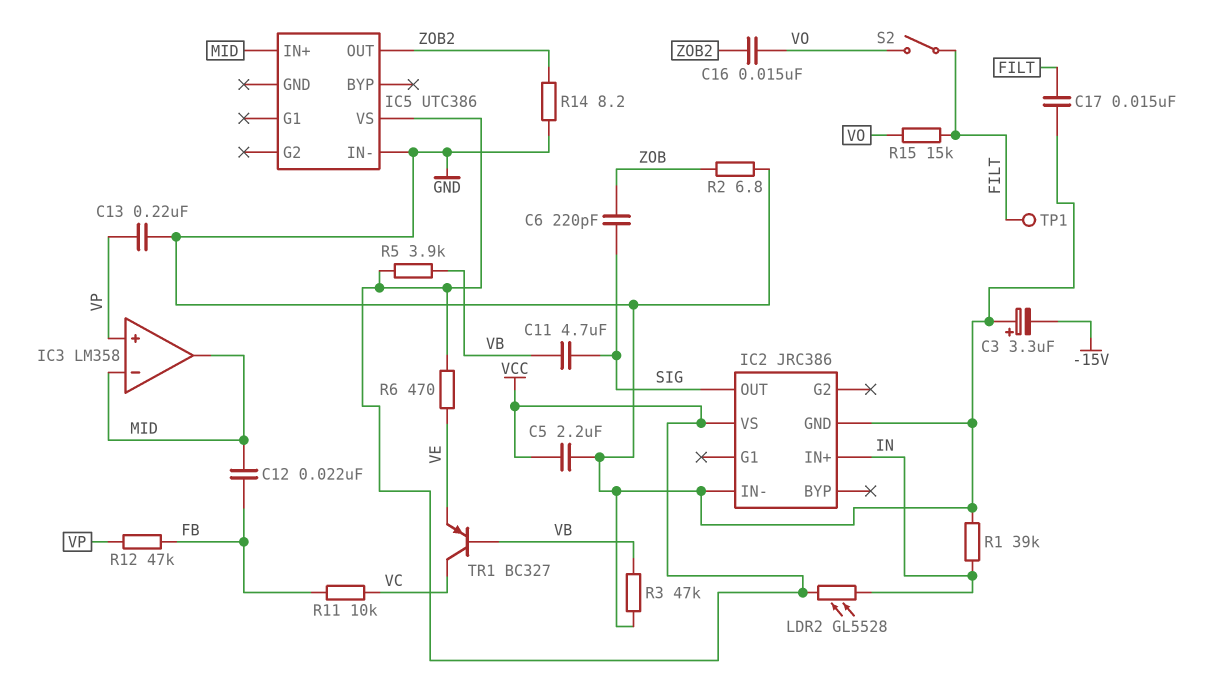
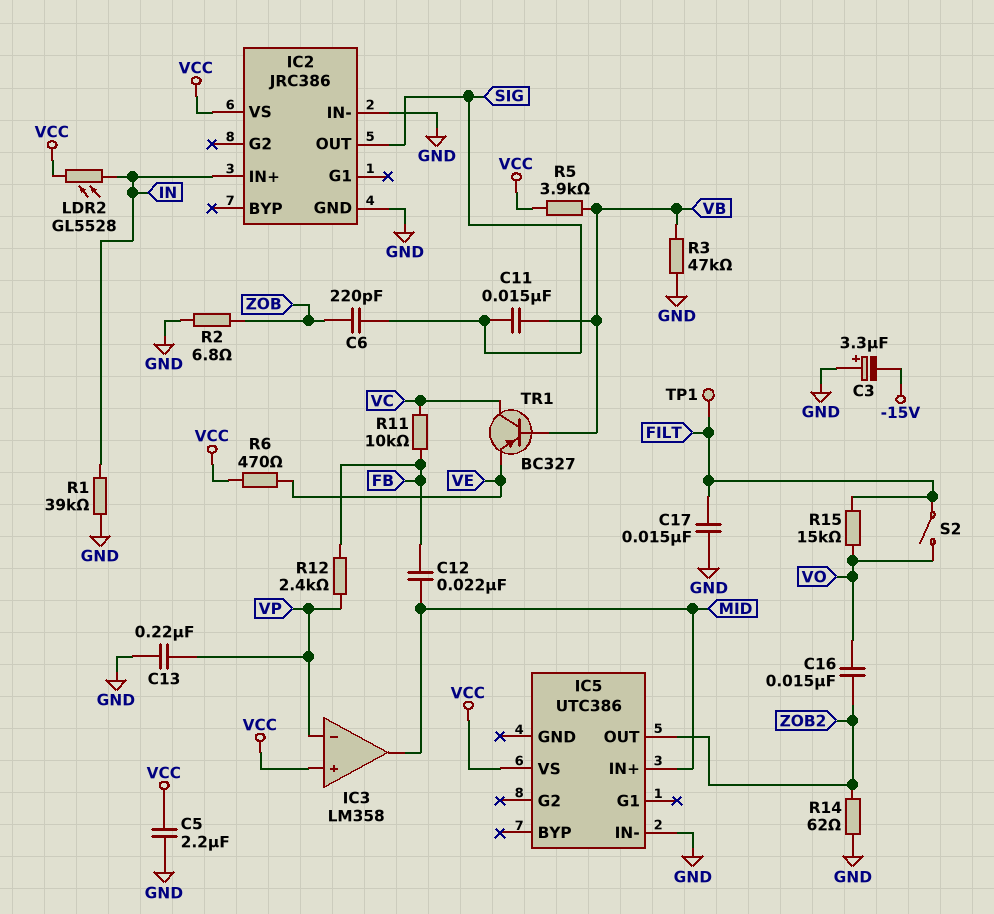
C11: 4.7uF (SIG, VB) -> 15nF (SIG, VB)
IC3 pin in+: VP -> VCC
IC3 pin in-: MID -> VP
R12: 47k (FB, VP) -> 2.4k (FB, VP)
R14: 8.2 (GND, ZOB2) -> 62 (GND, ZOB2)

